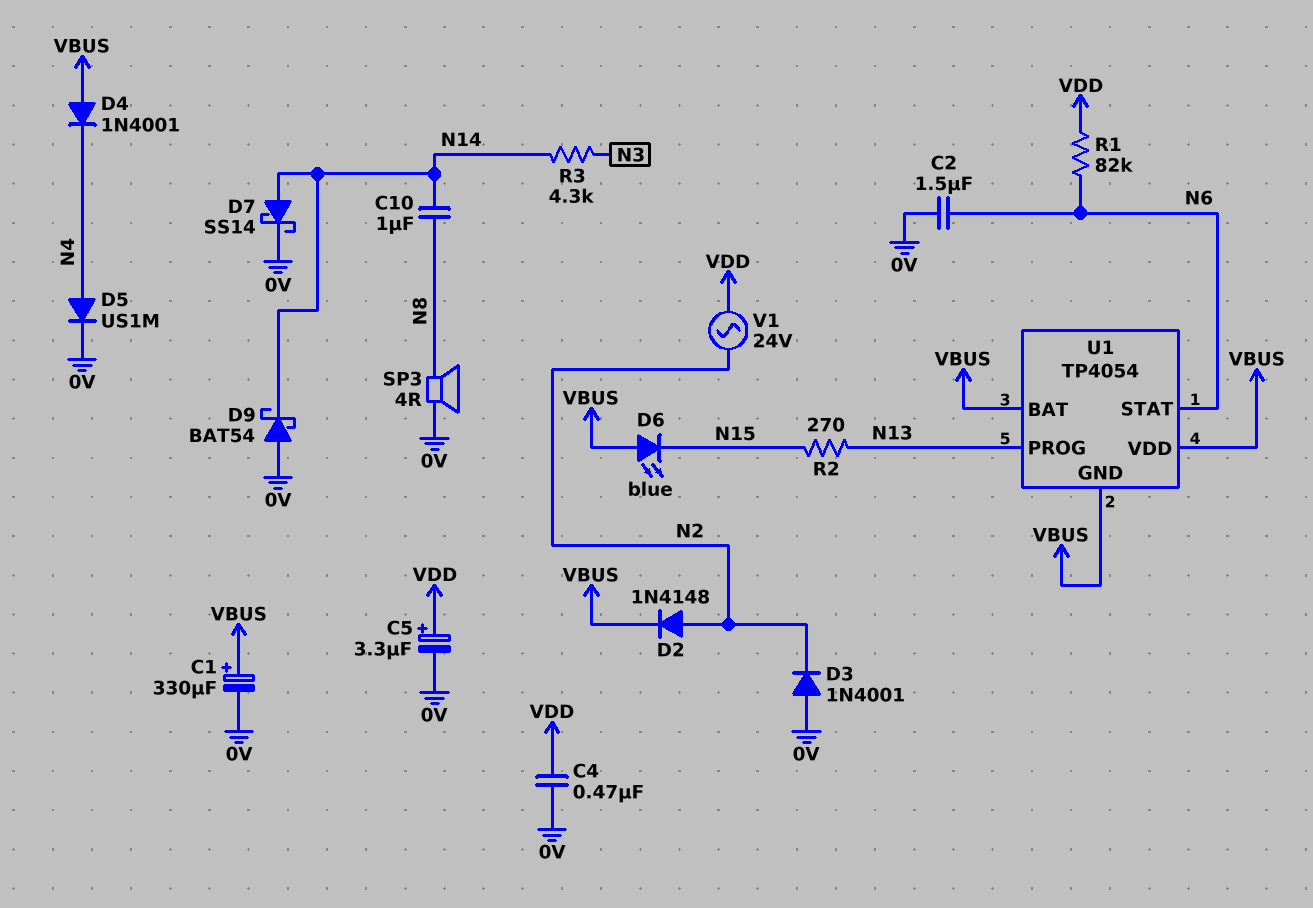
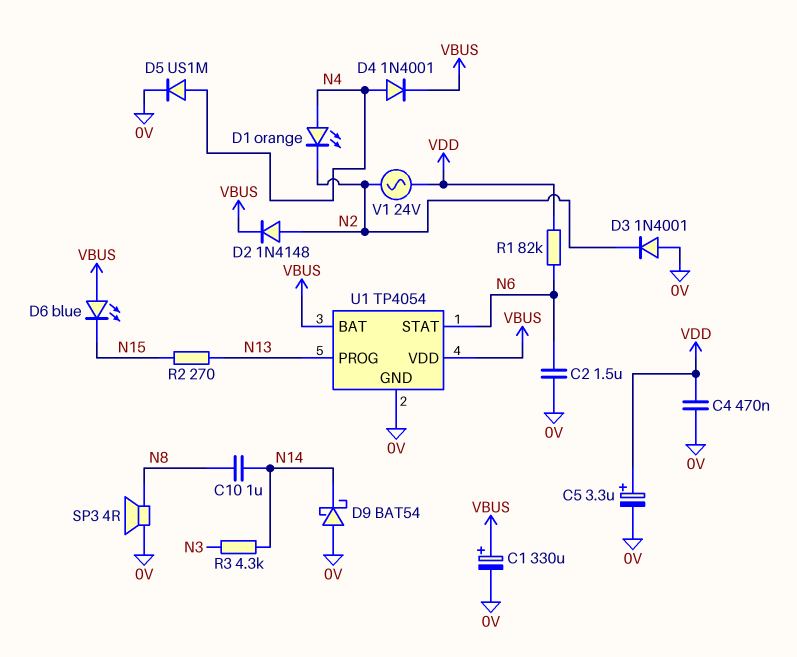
D1: none -> LED orange (A N4, K N2)
D4: diode 1N4001 (A VBUS, K N4) -> diode 1N4001 (A N4, K VBUS)
D7: schottky SS14 (A N14, K 0V) -> none
U1 pin GND: VBUS -> 0V

